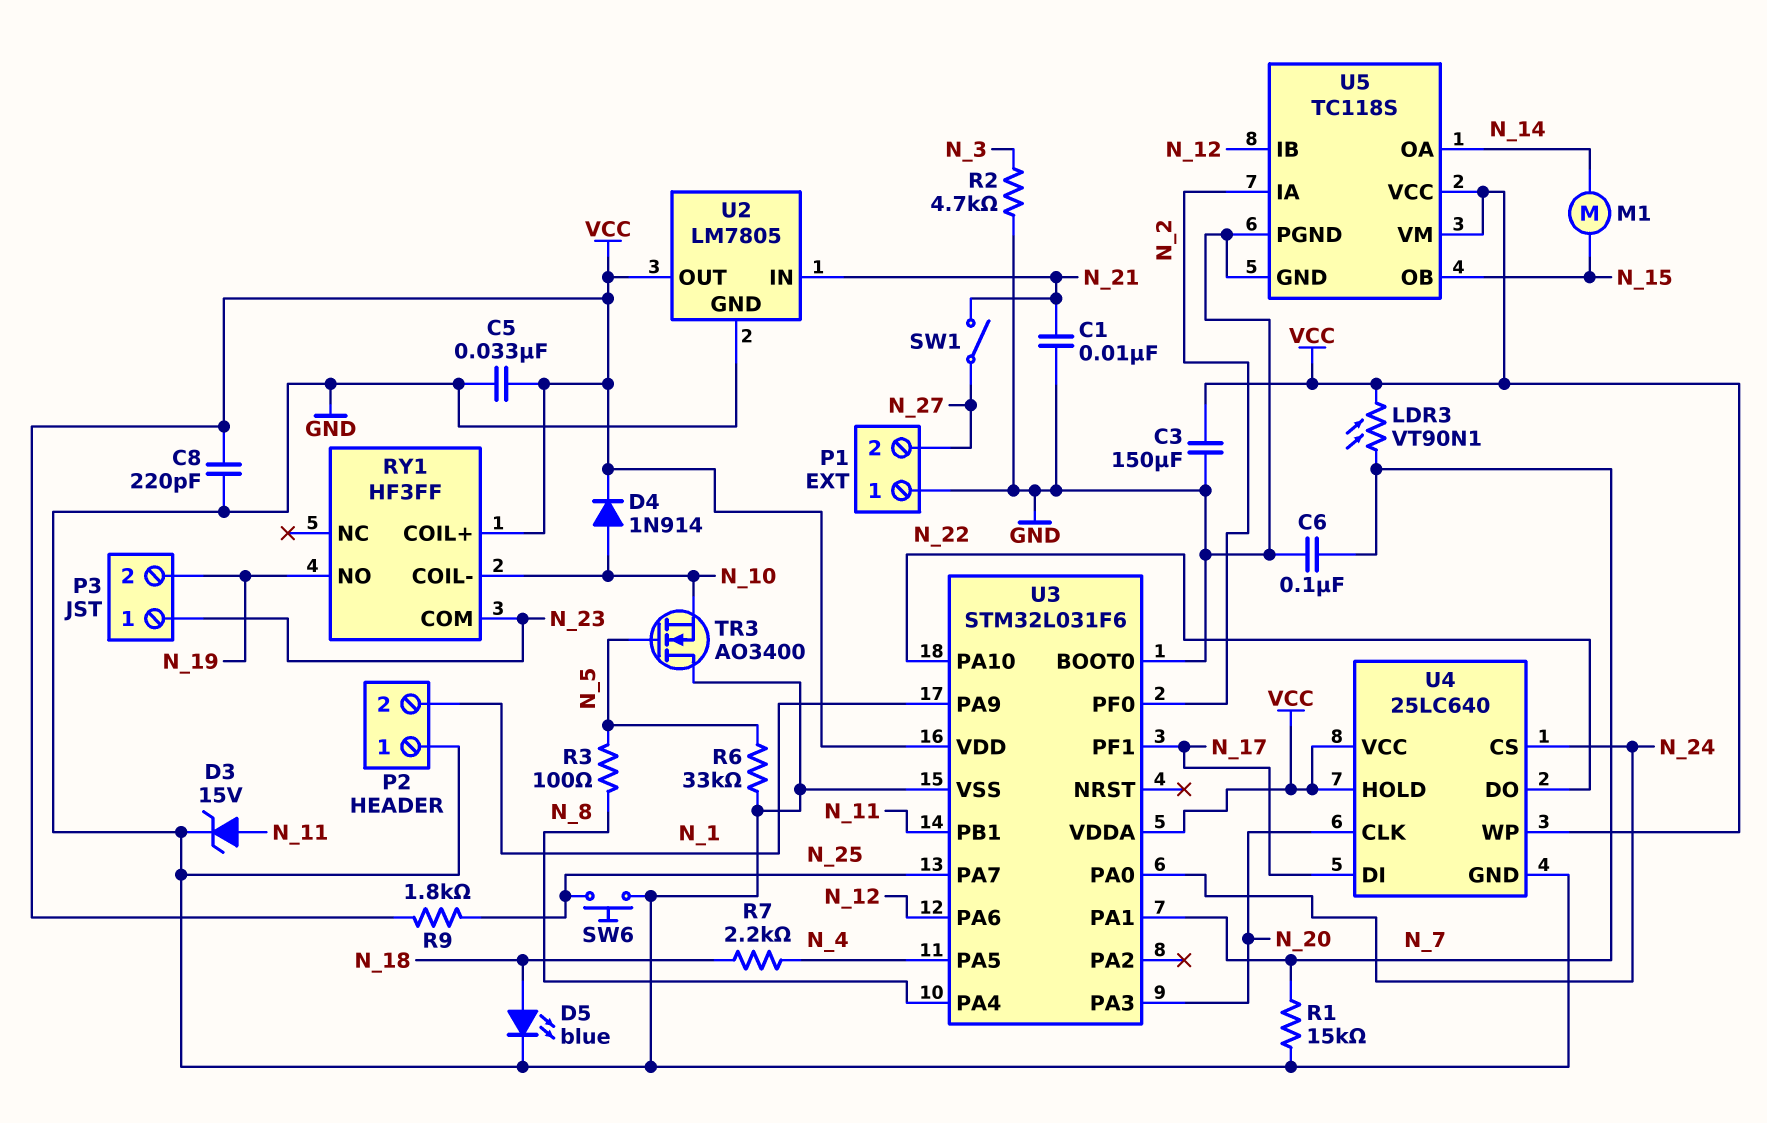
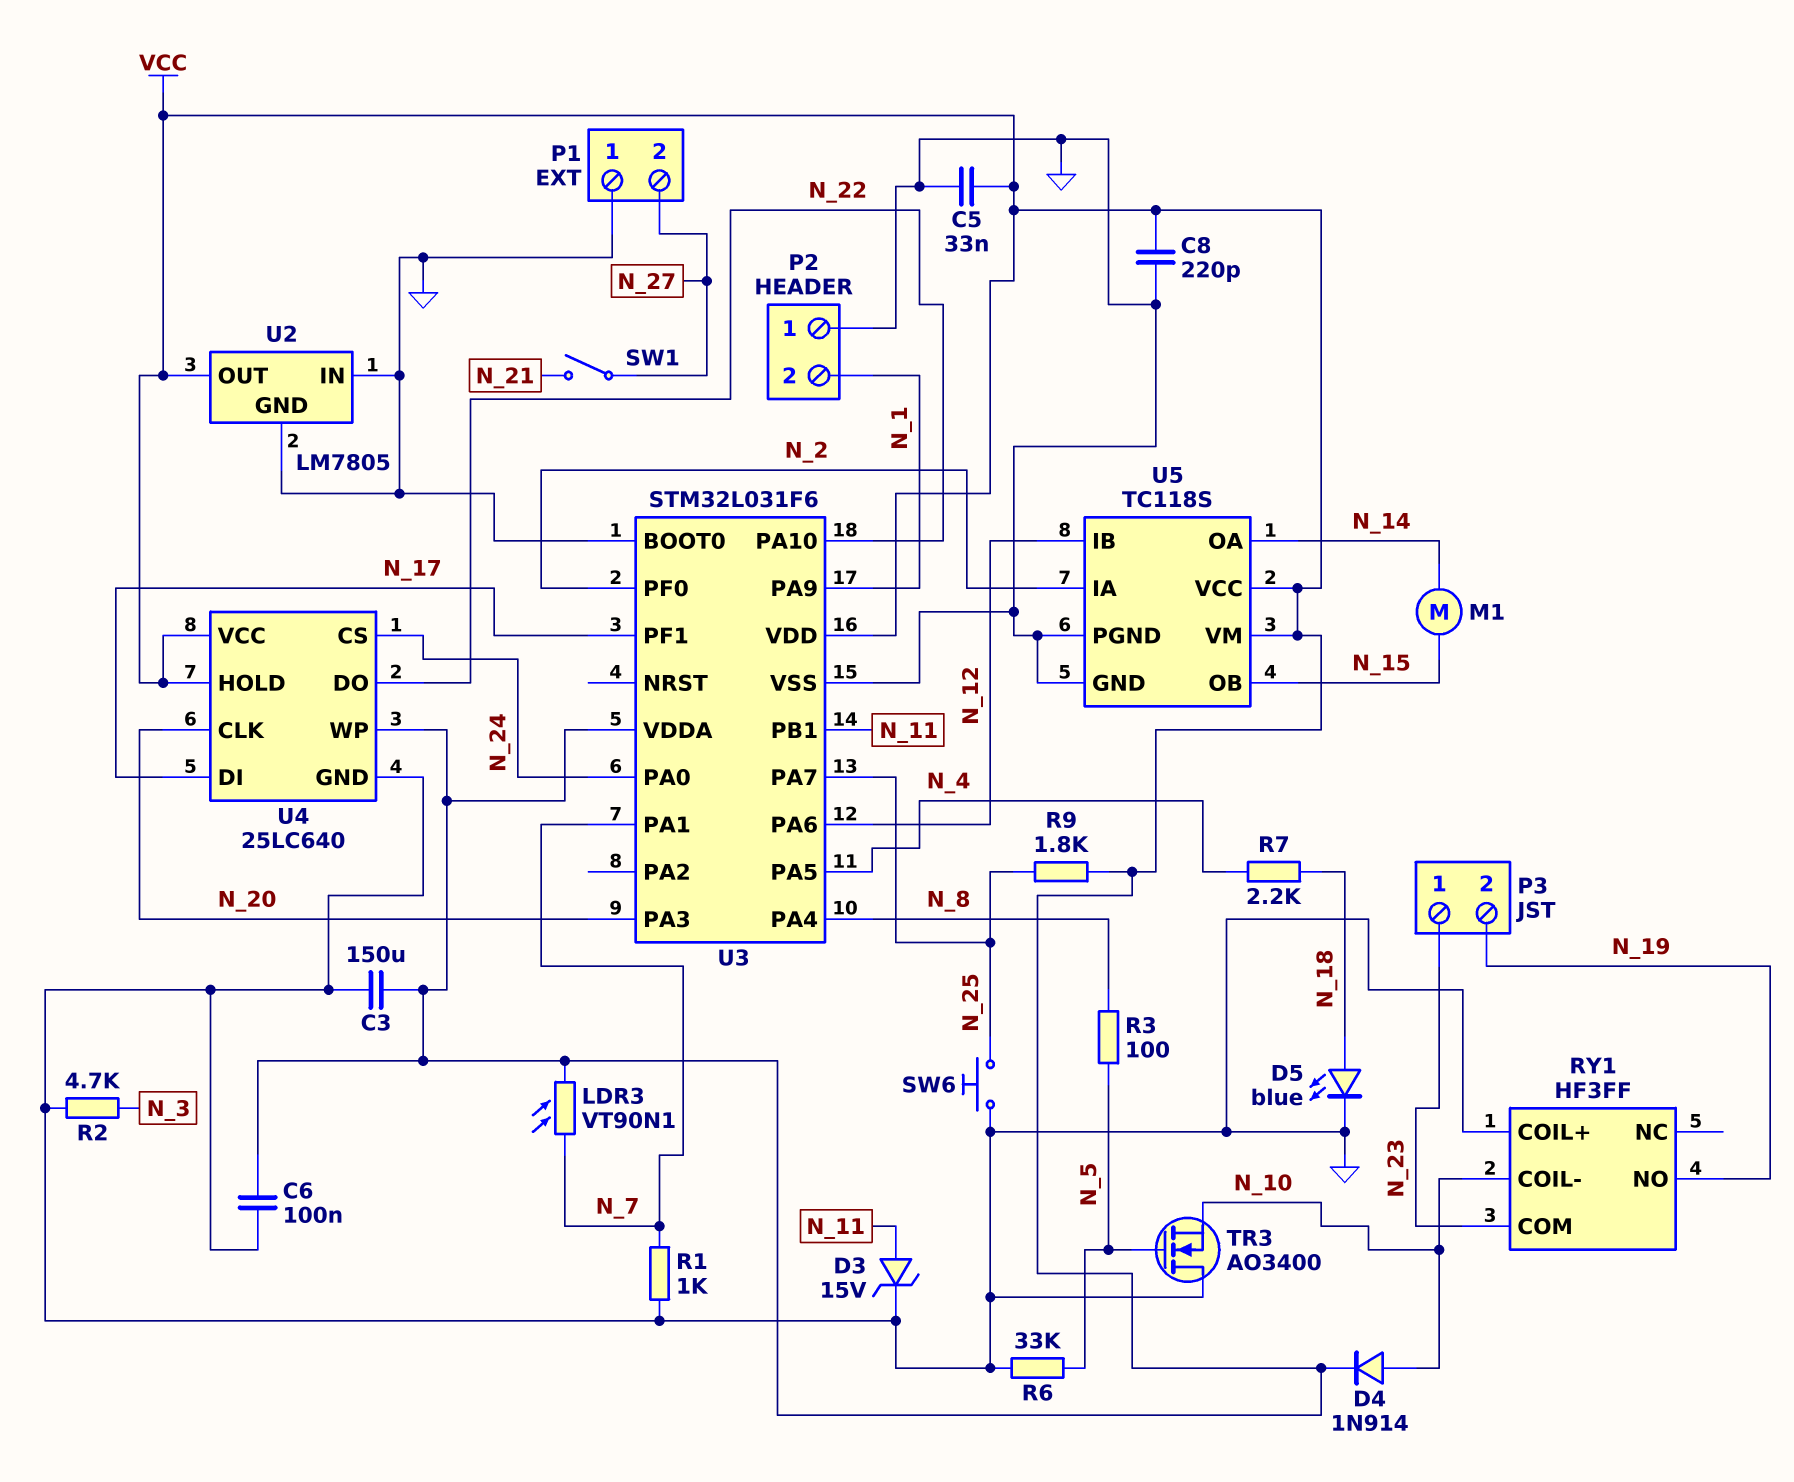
C1: 10nF (GND, N_21) -> none
C6: 100nF (GND, N_7) -> 100nF (GND, VCC)
R1: 15k (GND, N_7) -> 1k (GND, N_7)
RY1 pin COIL+: VCC -> GND
U2 pin IN: N_21 -> GND

